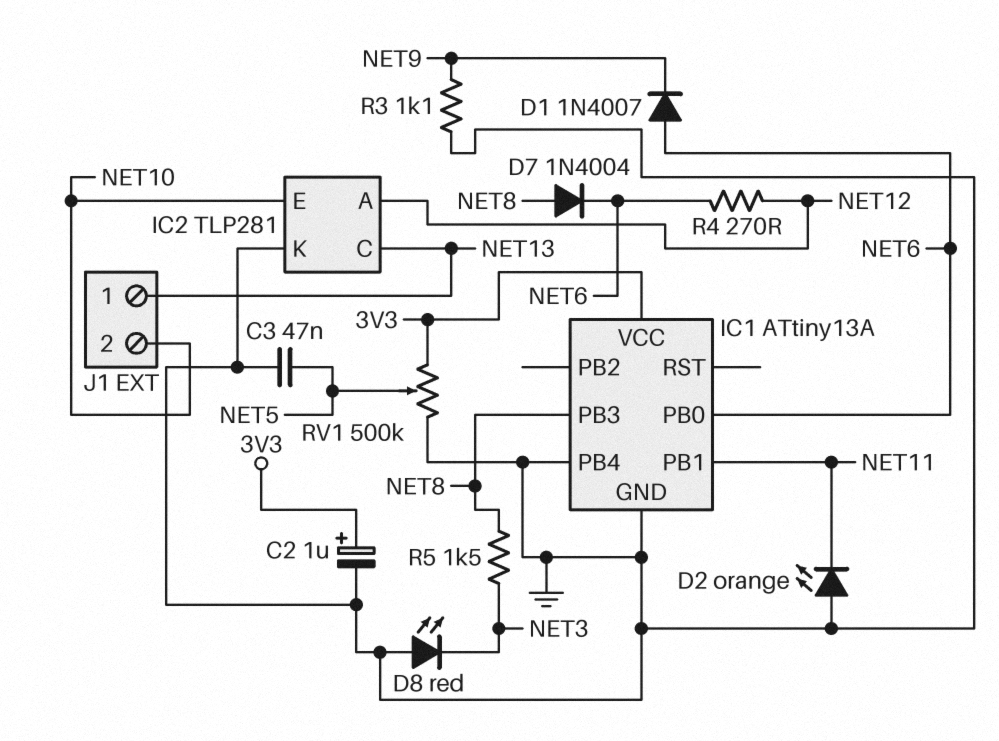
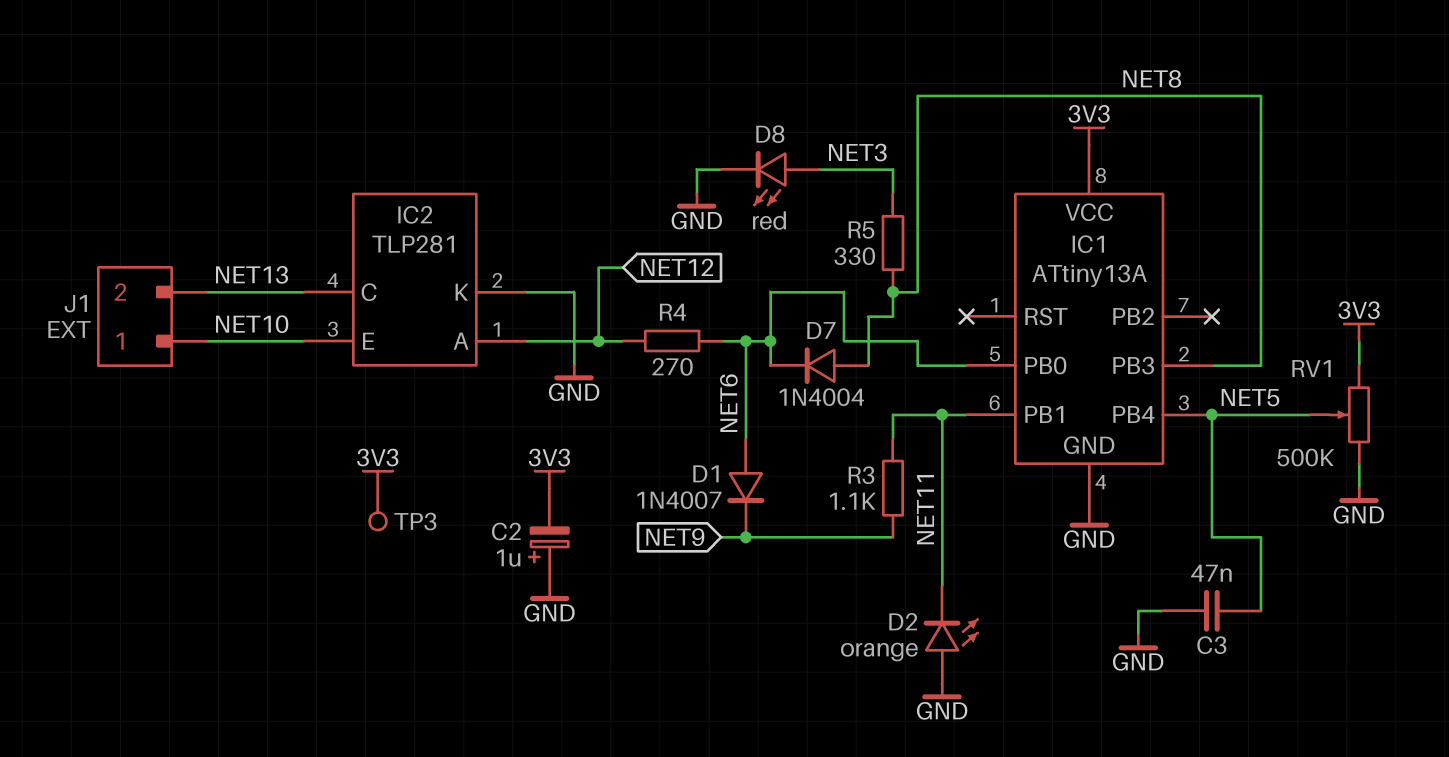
C2: 1uF (plus 3V3, minus GND) -> 1uF (plus GND, minus 3V3)
D8: LED red (A GND, K NET3) -> LED red (A NET3, K GND)
IC1 pin PB4: GND -> NET5
J1 pin 1: NET13 -> NET10
J1 pin 2: NET10 -> NET13
R3: 1.1k (GND, NET9) -> 1.1k (NET9, NET11)
R5: 1.5k (NET3, NET8) -> 330 (NET3, NET8)
TP3: none -> test point (3V3)

